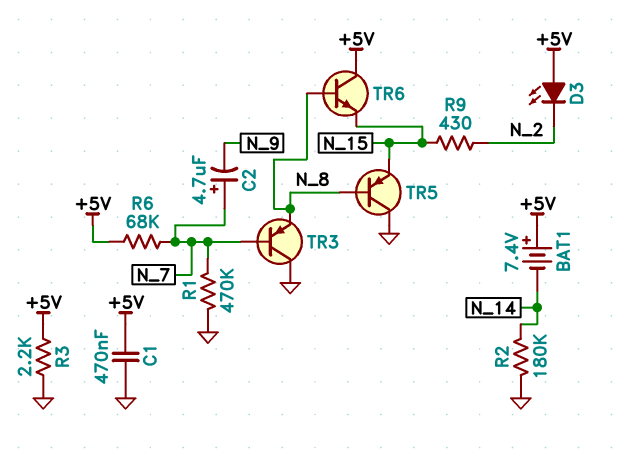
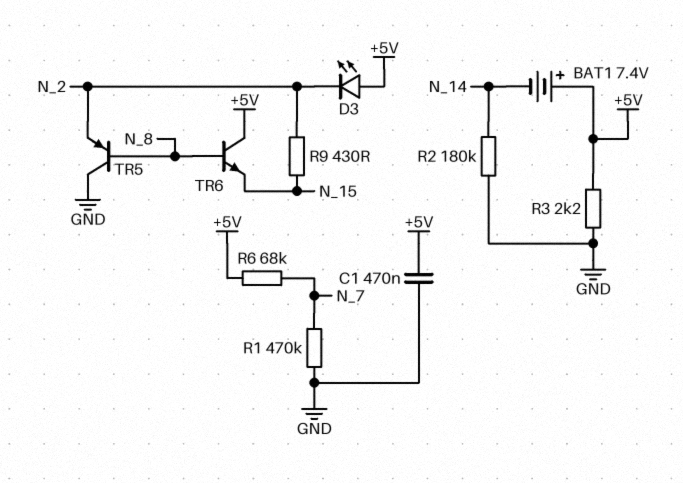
C2: 4.7uF (plus N_7, minus N_9) -> none
TR3: PNP (B N_7, C GND, E N_8) -> none
TR5: PNP (B N_8, C GND, E N_15) -> PNP (B N_8, C GND, E N_2)

